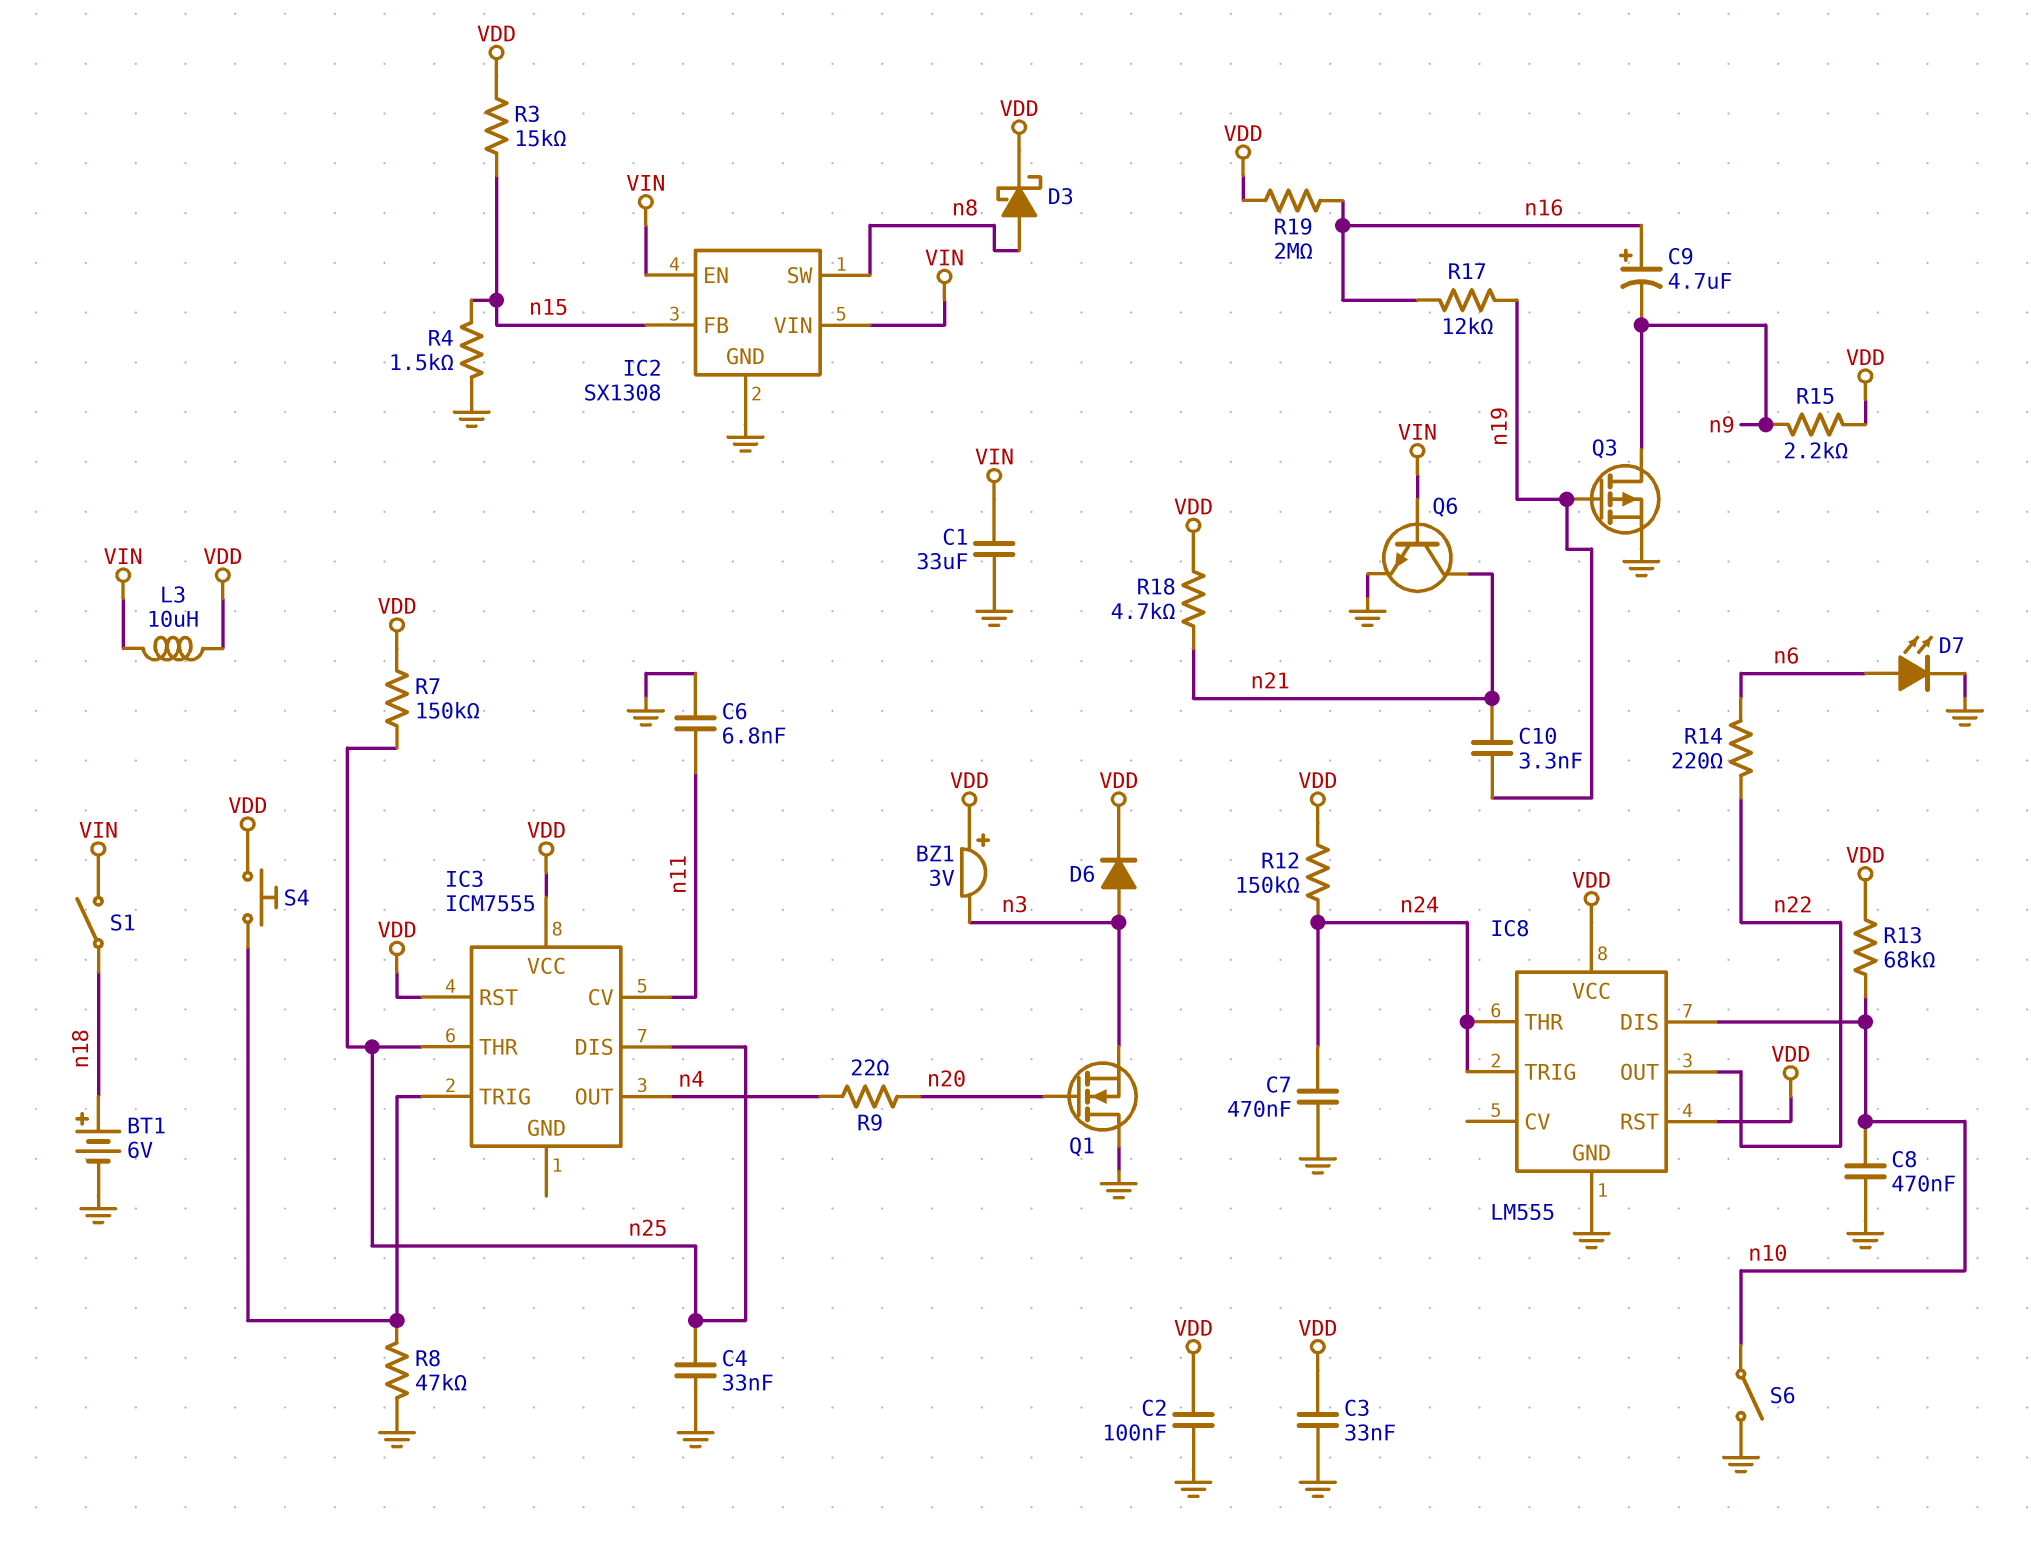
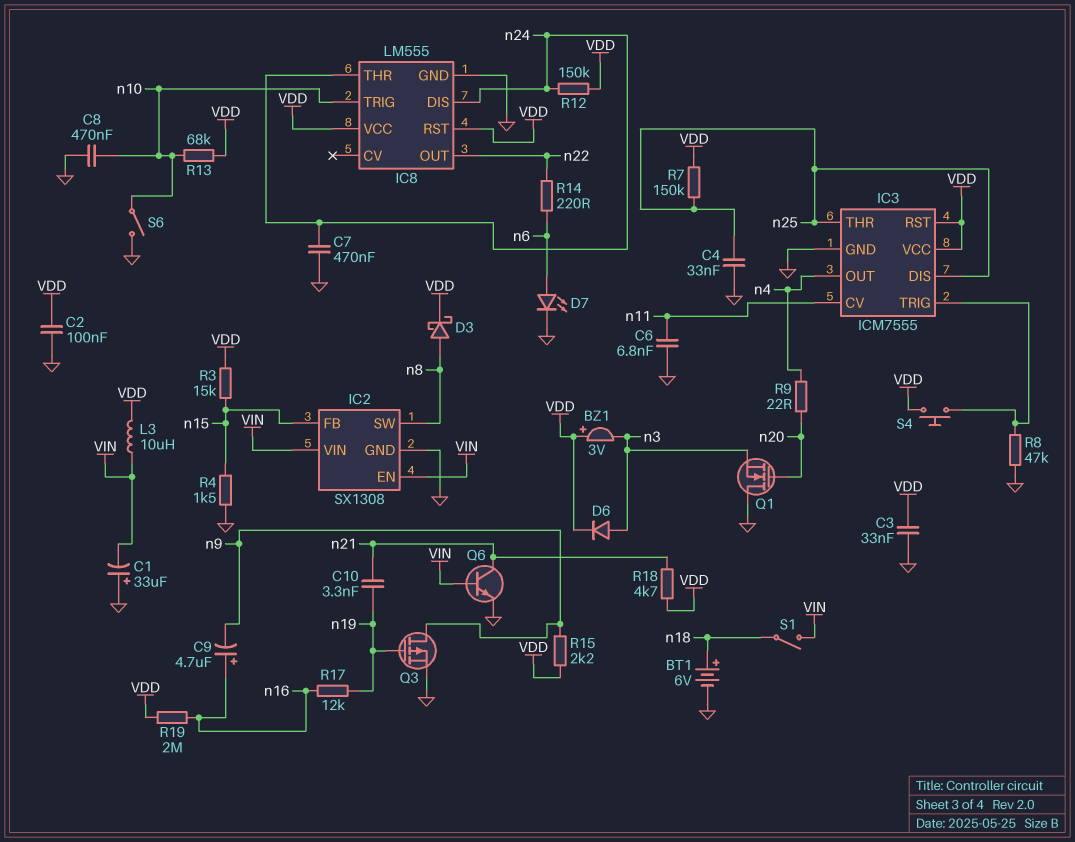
C1: 33uF (GND, VIN) -> 33uF (plus GND, minus VIN)
IC3 pin GND: none -> GND
IC8 pin DIS: n10 -> n24
IC8 pin TRIG: n24 -> n10

